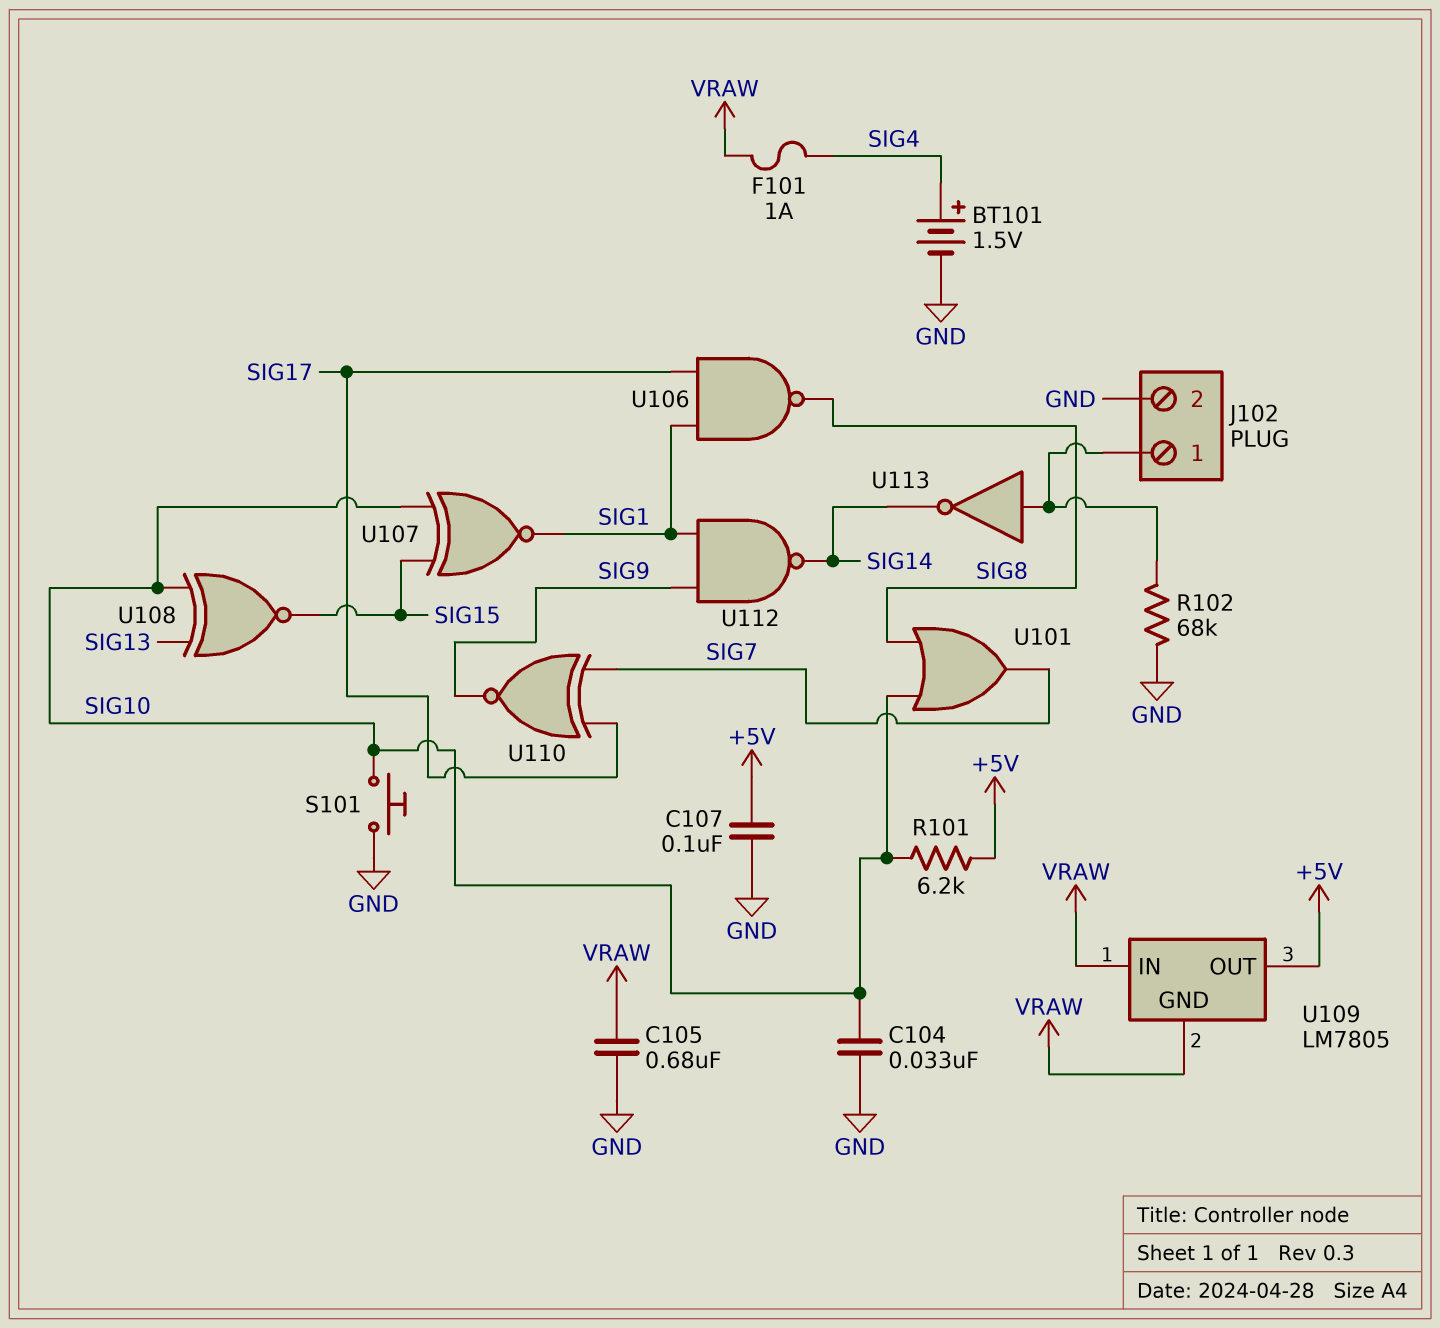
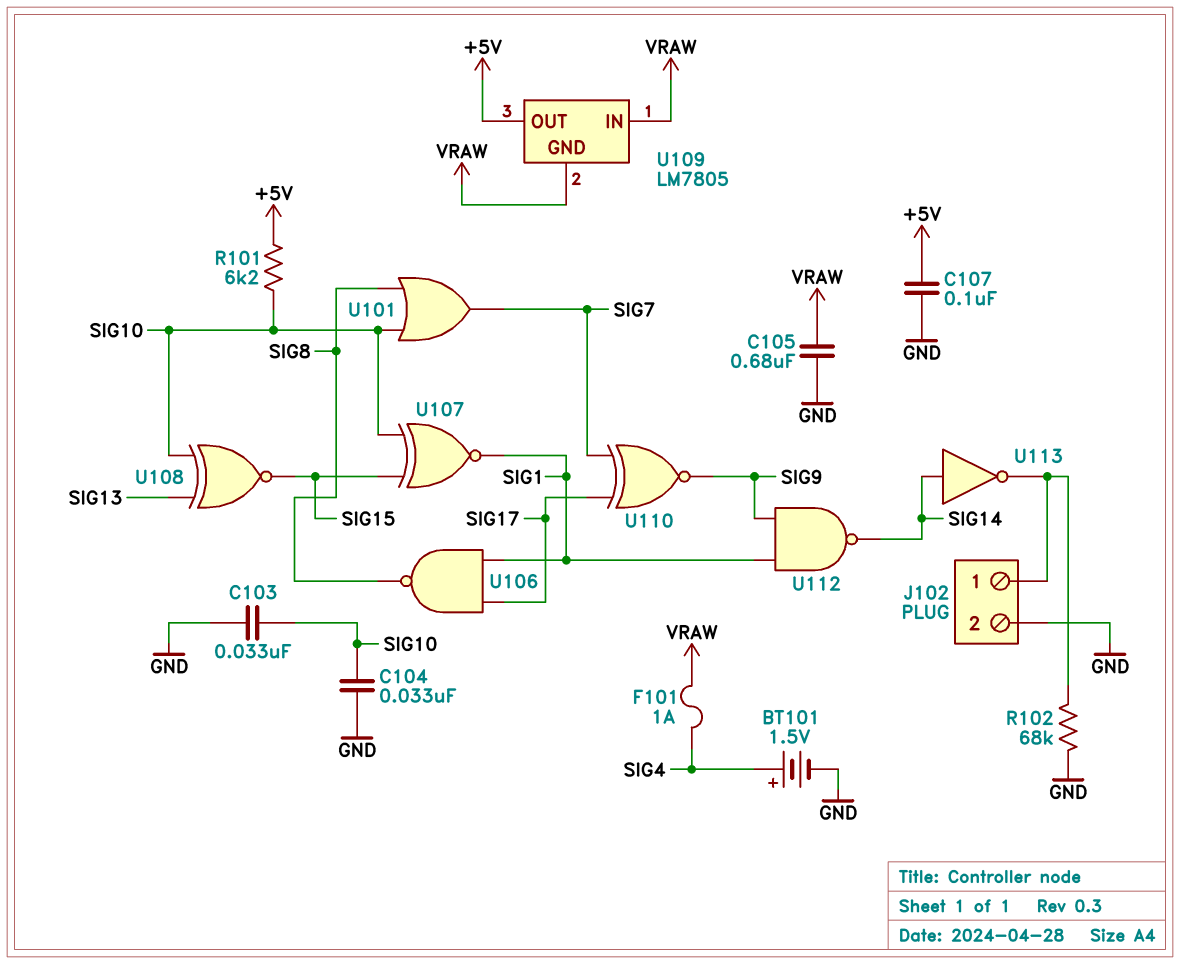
C103: none -> 33nF (GND, SIG10)
S101: button (GND, SIG10) -> none
U113: NOT (in J102/1, out SIG14) -> NOT (in SIG14, out J102/1)

